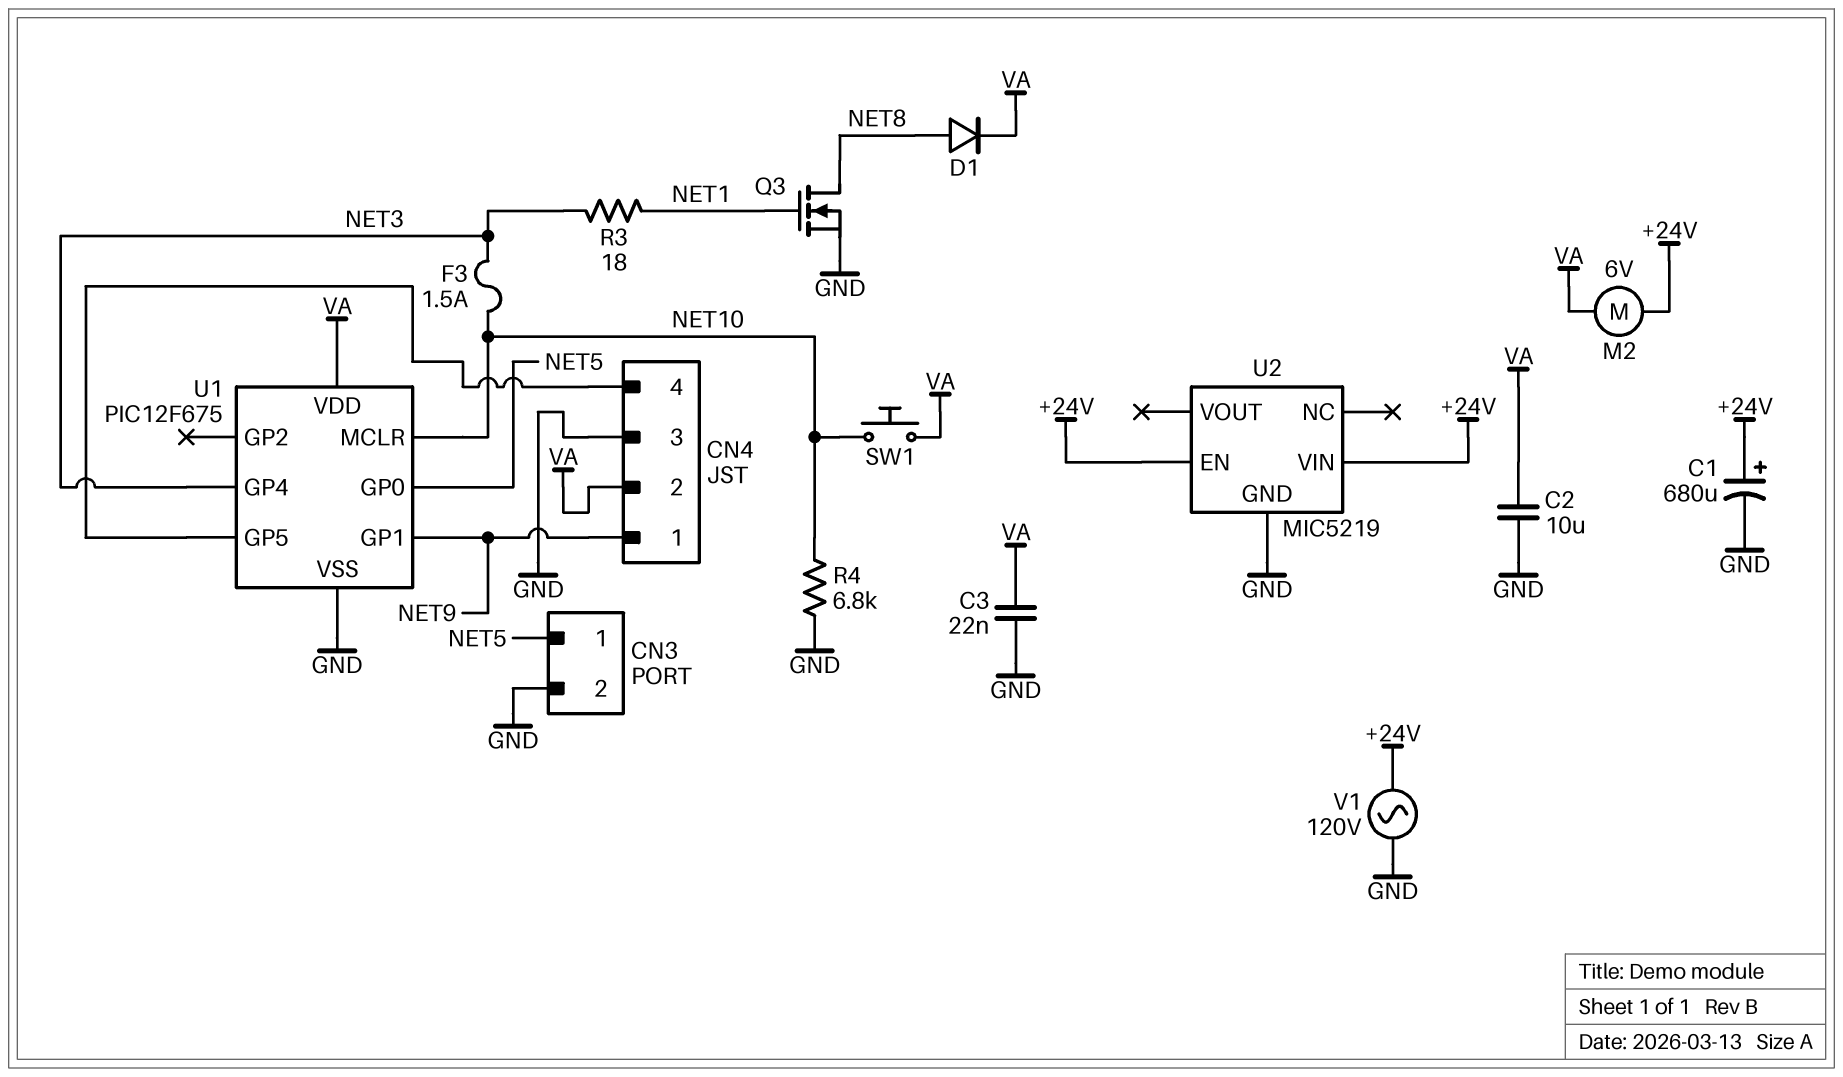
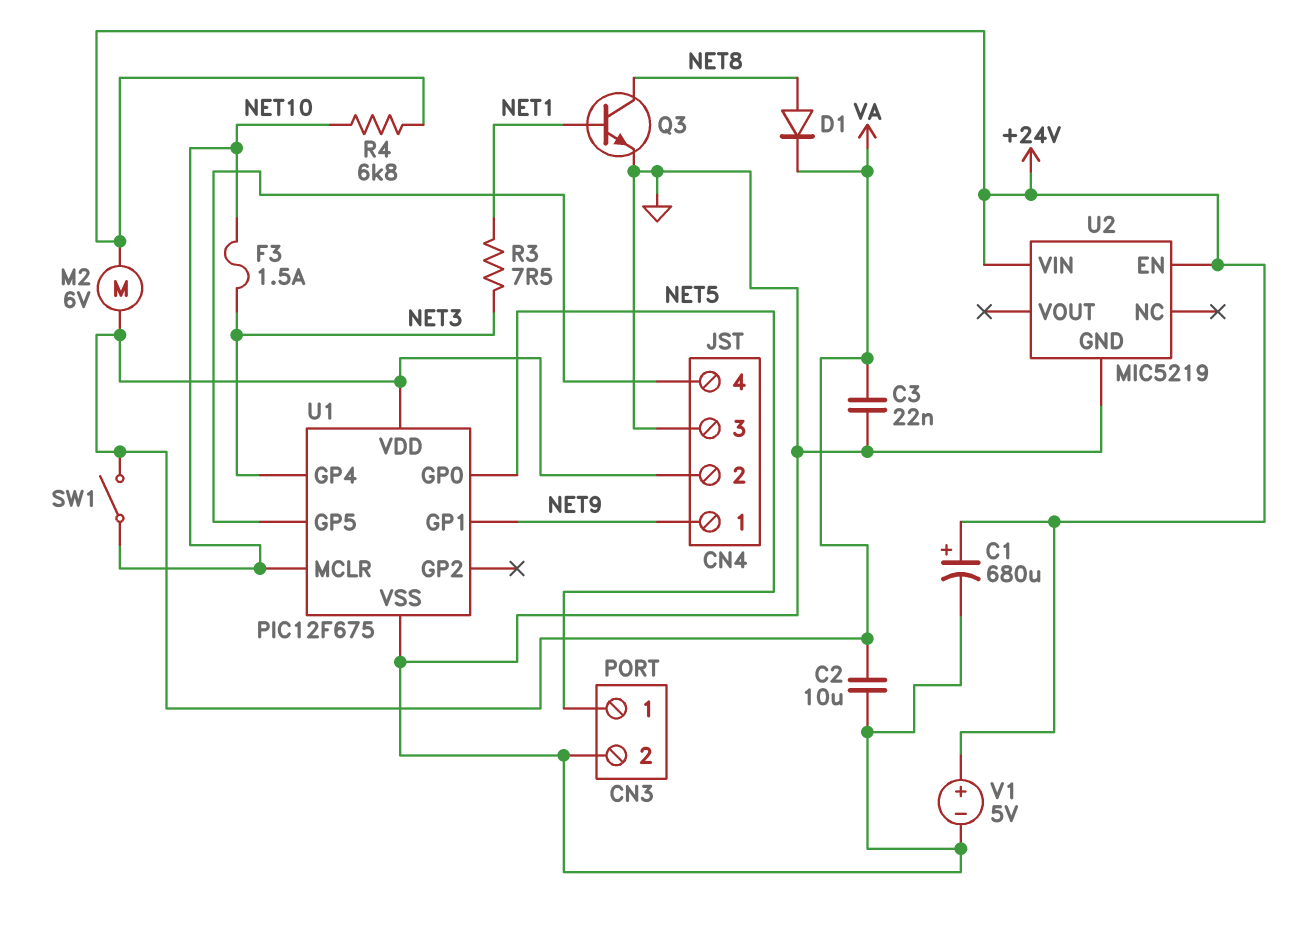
Q3: NMOS (G NET1, D NET8, S GND) -> NPN (B NET1, C NET8, E GND)
R3: 18 (NET1, NET3) -> 7.5 (NET1, NET3)
R4: 6.8k (GND, NET10) -> 6.8k (+24V, NET10)
SW1: button (NET10, VA) -> switch (NET10, VA)
V1: AC 120V (+24V, GND) -> 5V (plus +24V, minus GND)

